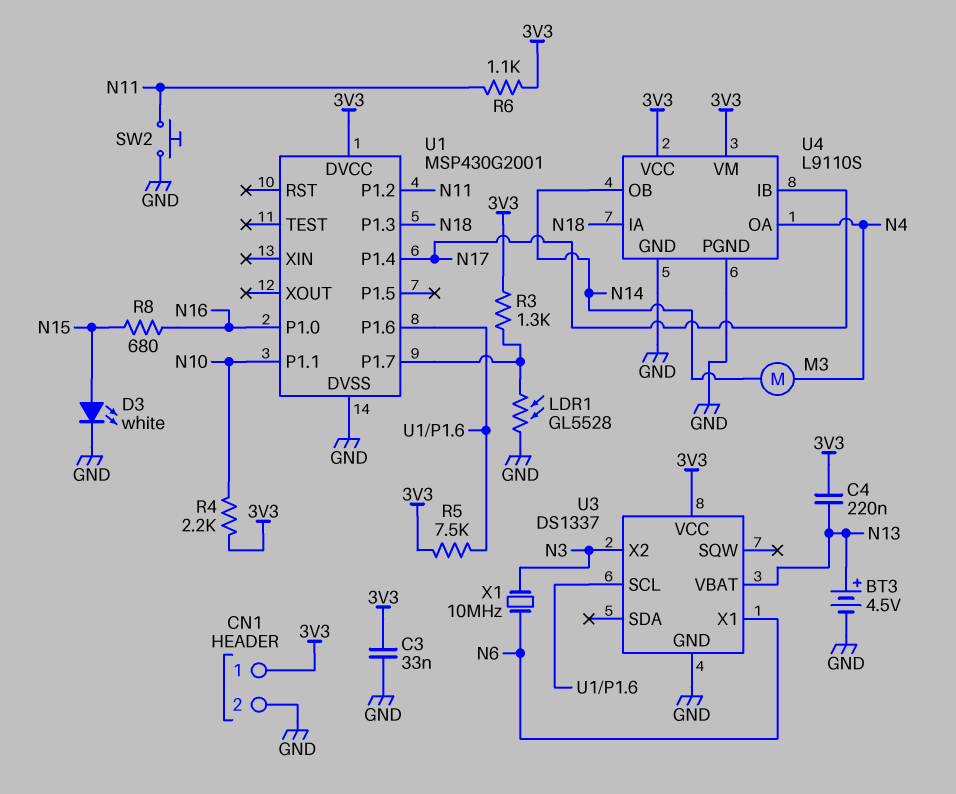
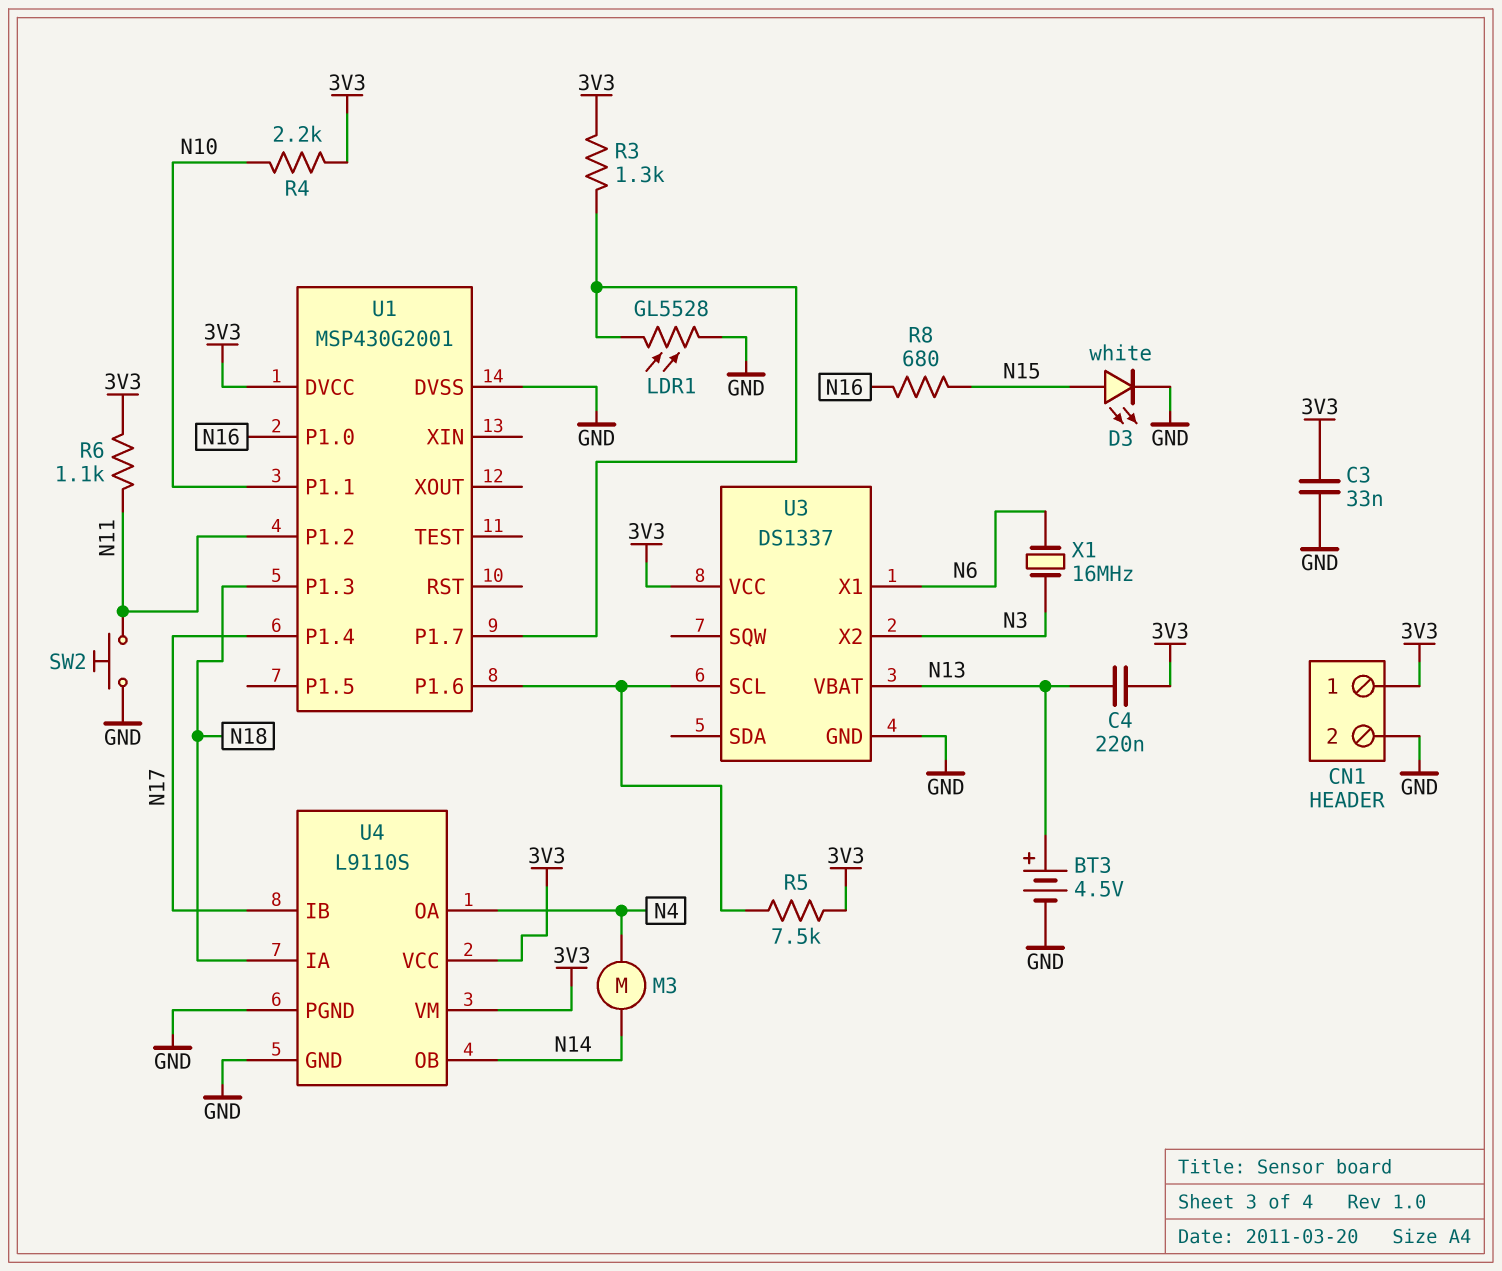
X1: 10MHz (N3, N6) -> 16MHz (N3, N6)

